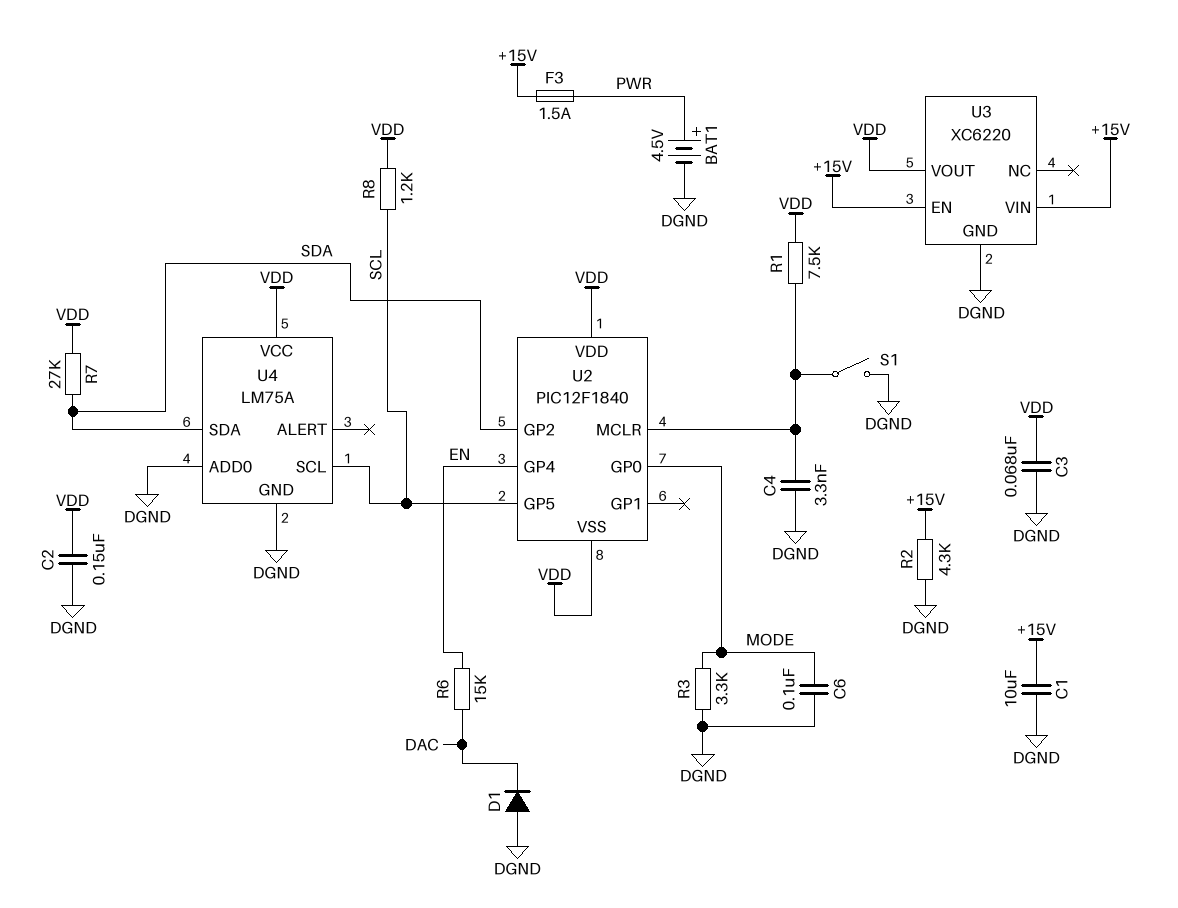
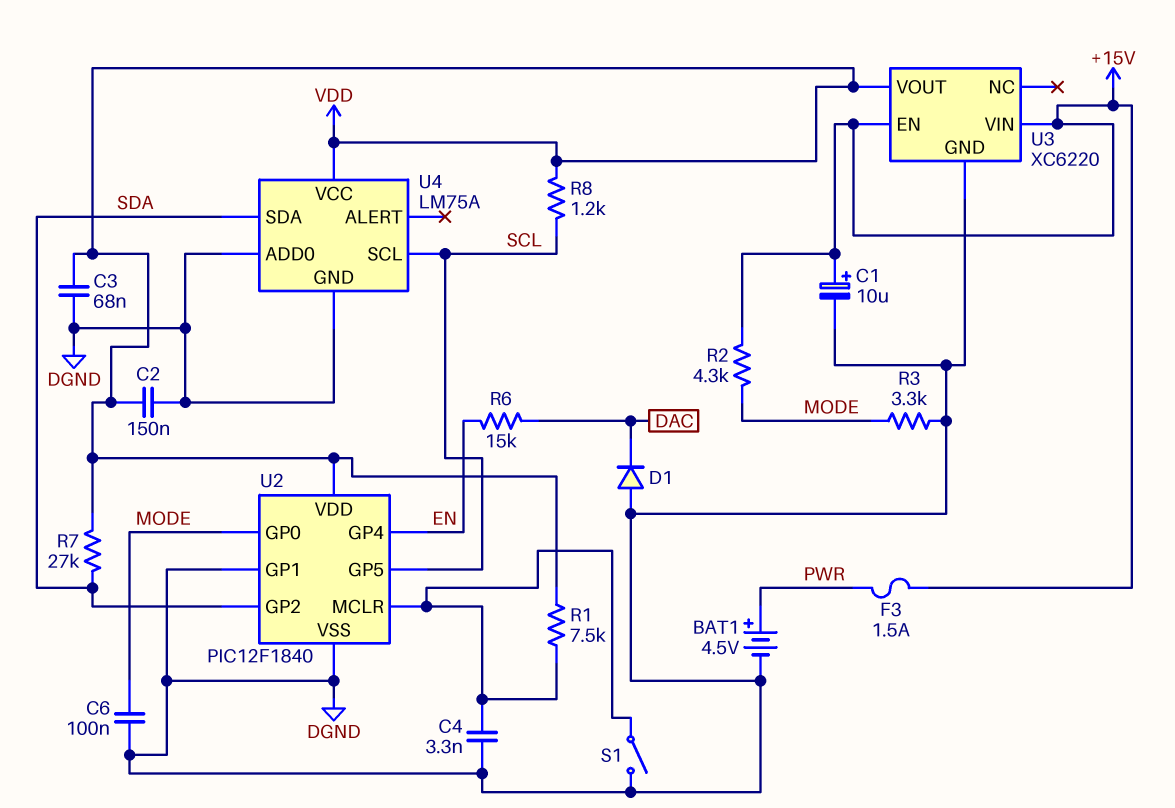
C1: 10uF (+15V, DGND) -> 10uF (plus +15V, minus DGND)
R2: 4.3k (+15V, DGND) -> 4.3k (+15V, MODE)
U2 pin GP1: none -> DGND
U2 pin VSS: VDD -> DGND

